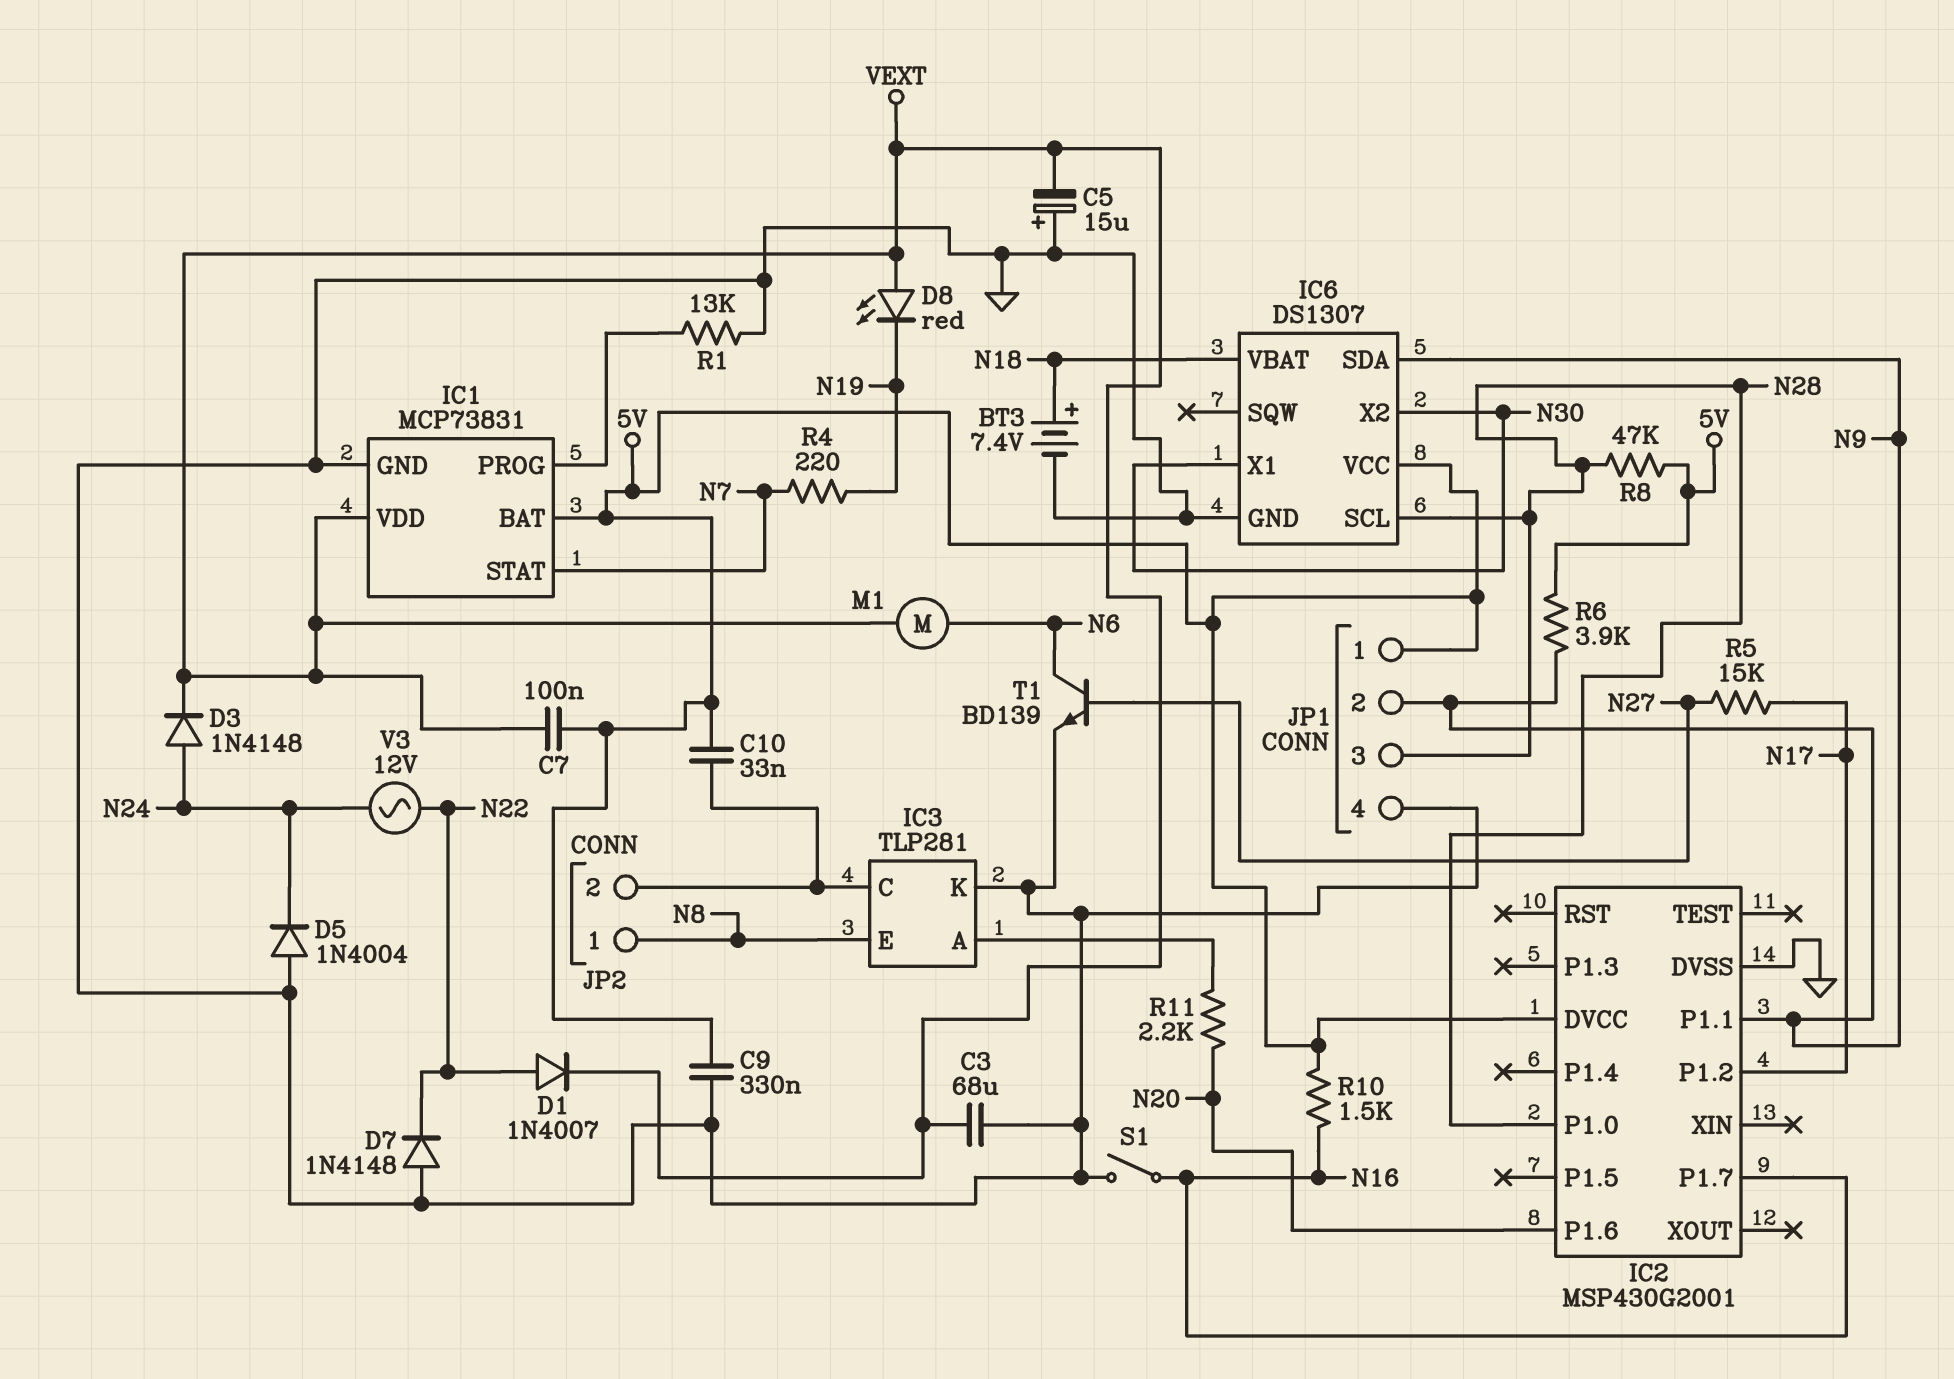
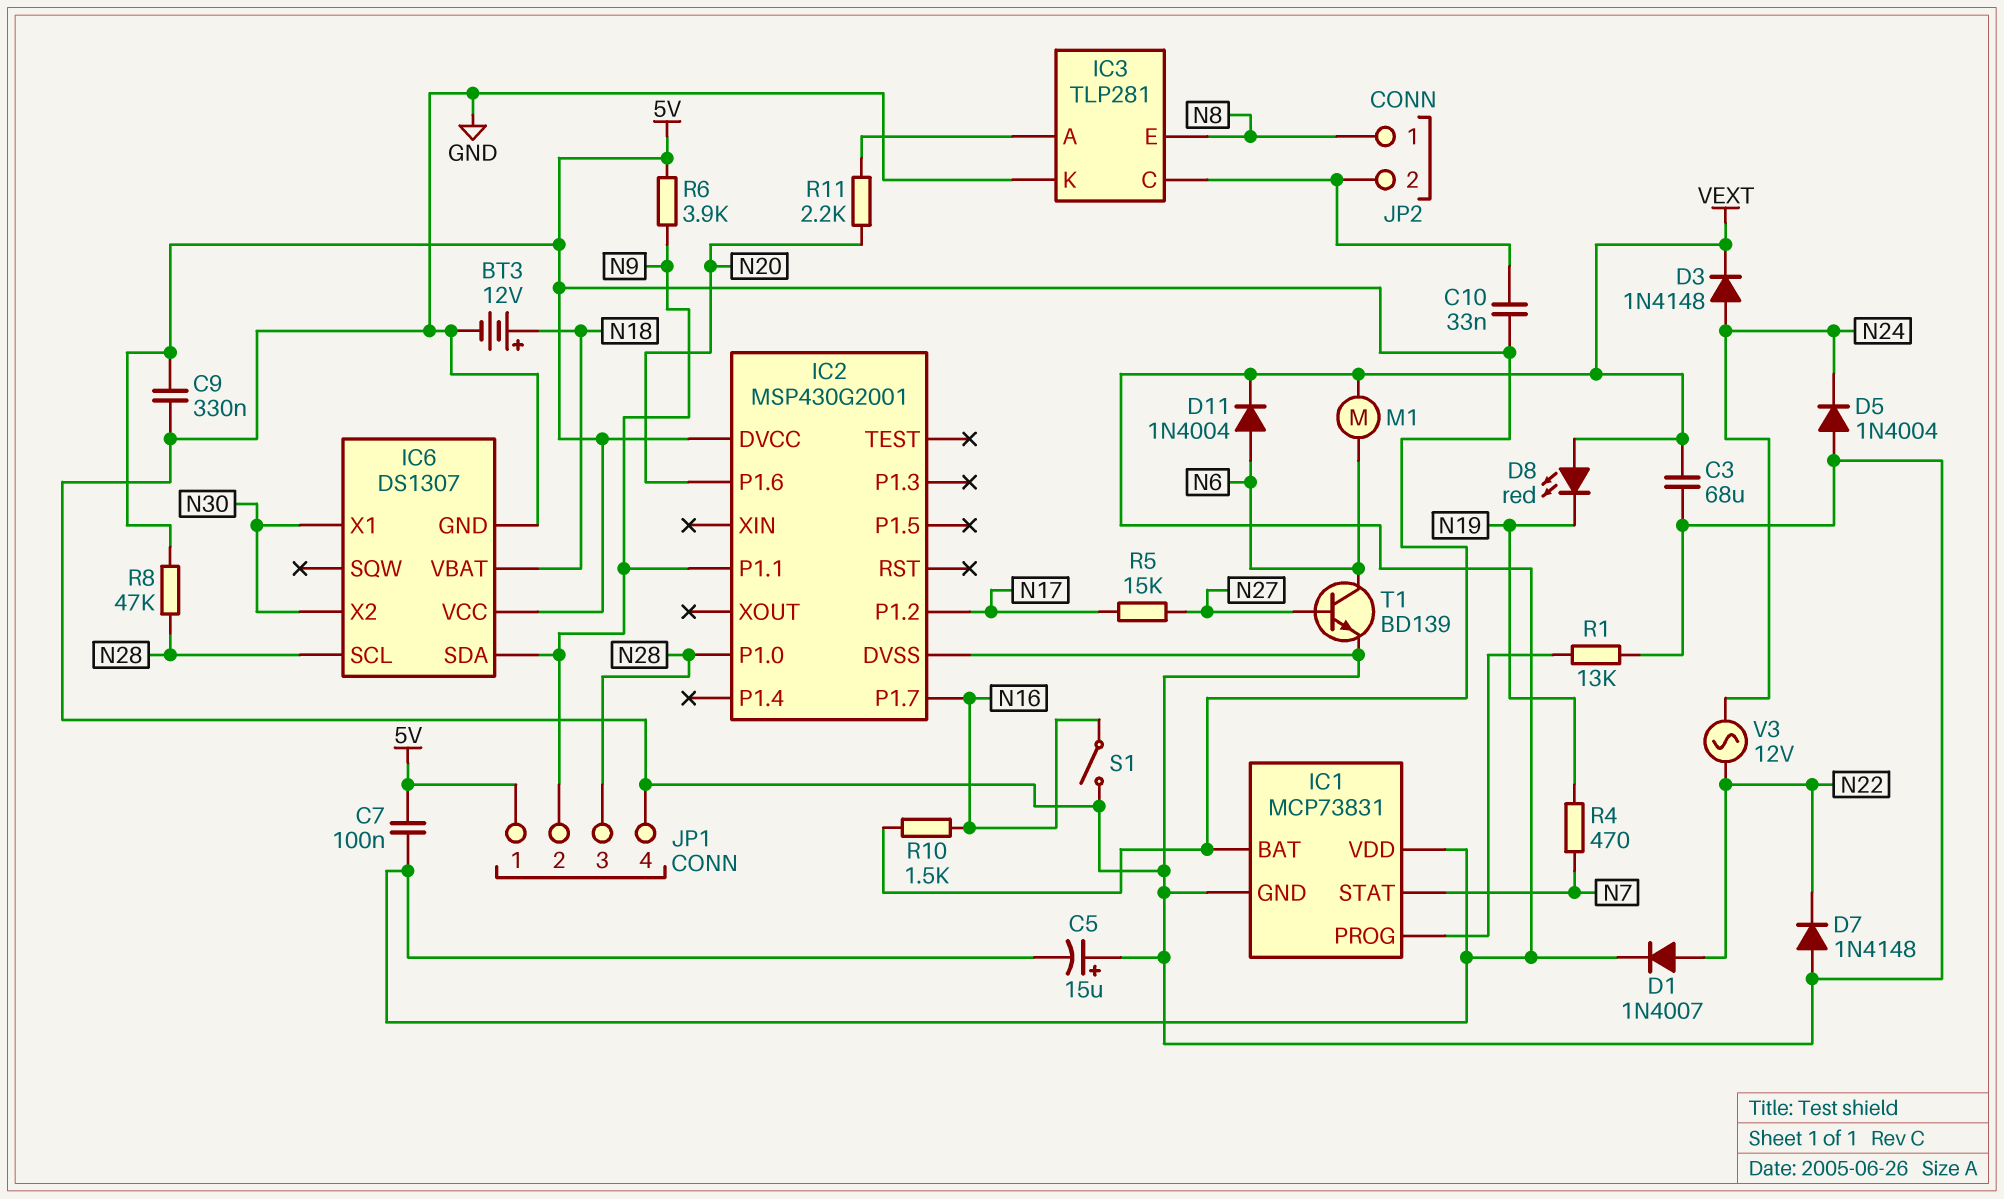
BT3: 7.4V (plus N18, minus GND) -> 12V (plus N18, minus GND)
D11: none -> diode 1N4004 (A N6, K VEXT)
R4: 220 (N7, N19) -> 470 (N7, N19)

